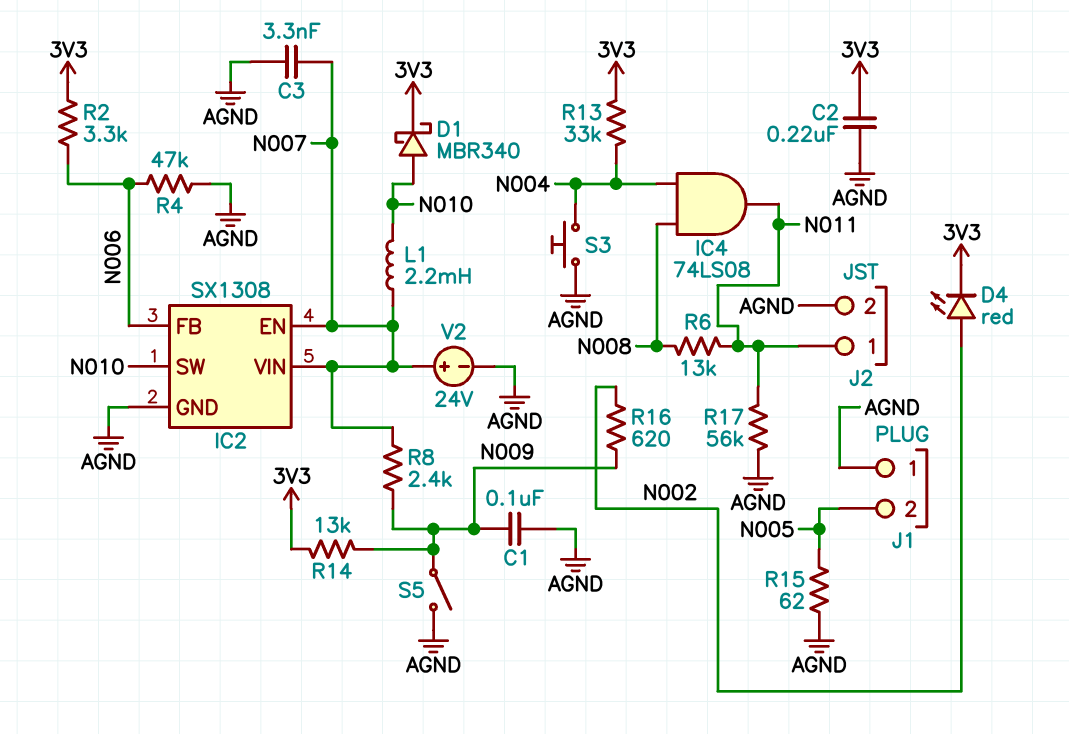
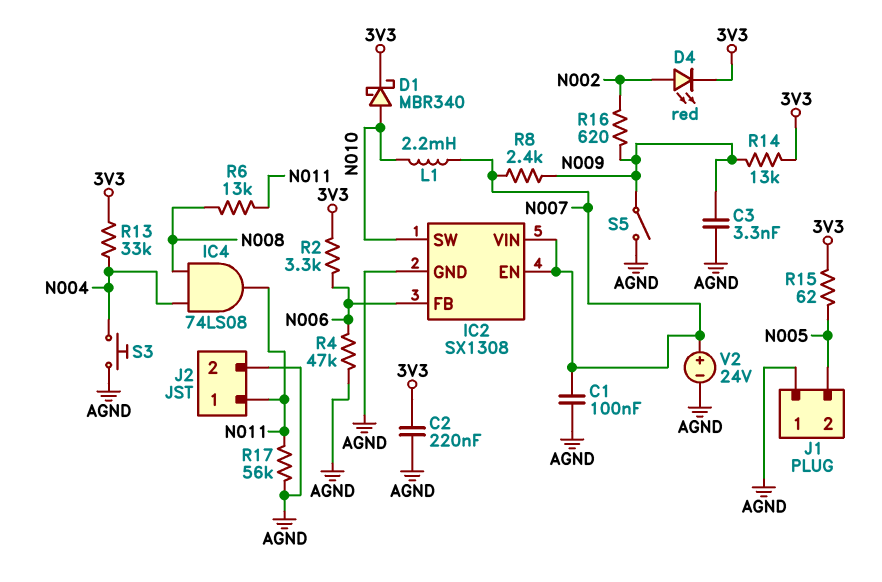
C1: 100nF (AGND, N009) -> 100nF (AGND, N007)
C3: 3.3nF (AGND, N007) -> 3.3nF (AGND, N009)
R15: 62 (AGND, N005) -> 62 (3V3, N005)

